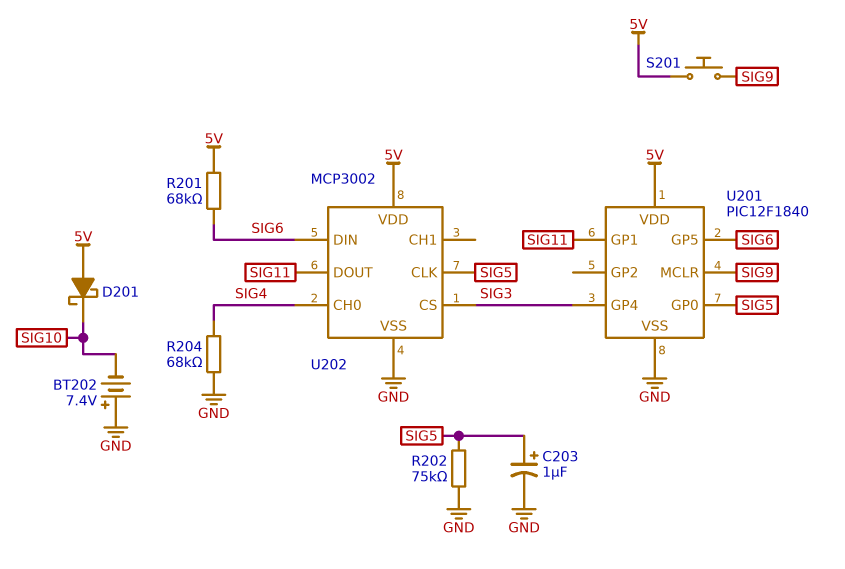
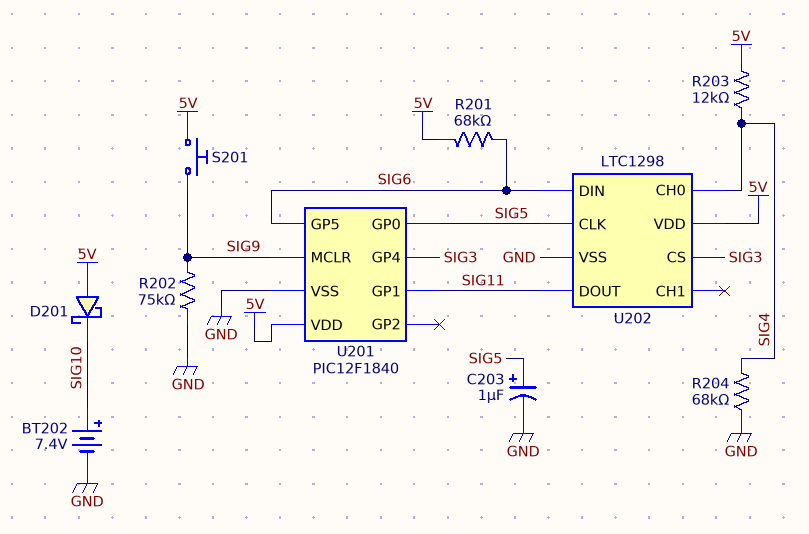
BT202: 7.4V (plus GND, minus SIG10) -> 7.4V (plus SIG10, minus GND)
R202: 75k (GND, SIG5) -> 75k (GND, SIG9)
R203: none -> 12k (5V, SIG4)
U202: MCP3002 -> LTC1298

